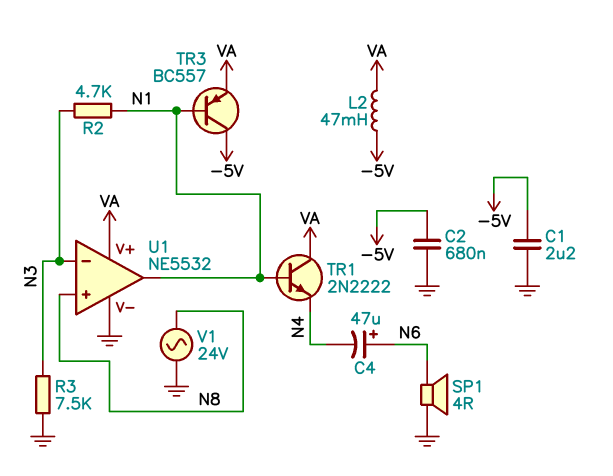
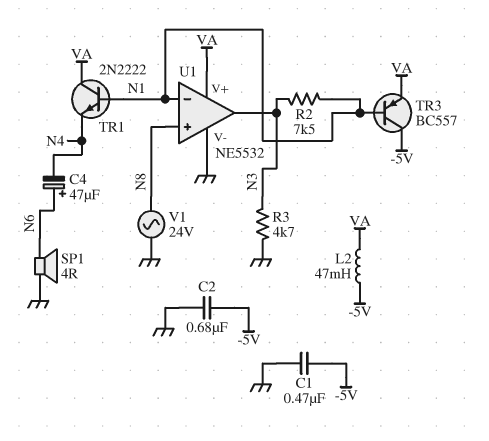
C1: 2.2uF (-5V, GND) -> 470nF (-5V, GND)
R2: 4.7k (N1, N3) -> 7.5k (N1, N3)
R3: 7.5k (GND, N3) -> 4.7k (GND, N3)
U1 pin in-: N3 -> N1
U1 pin out: N1 -> N3

